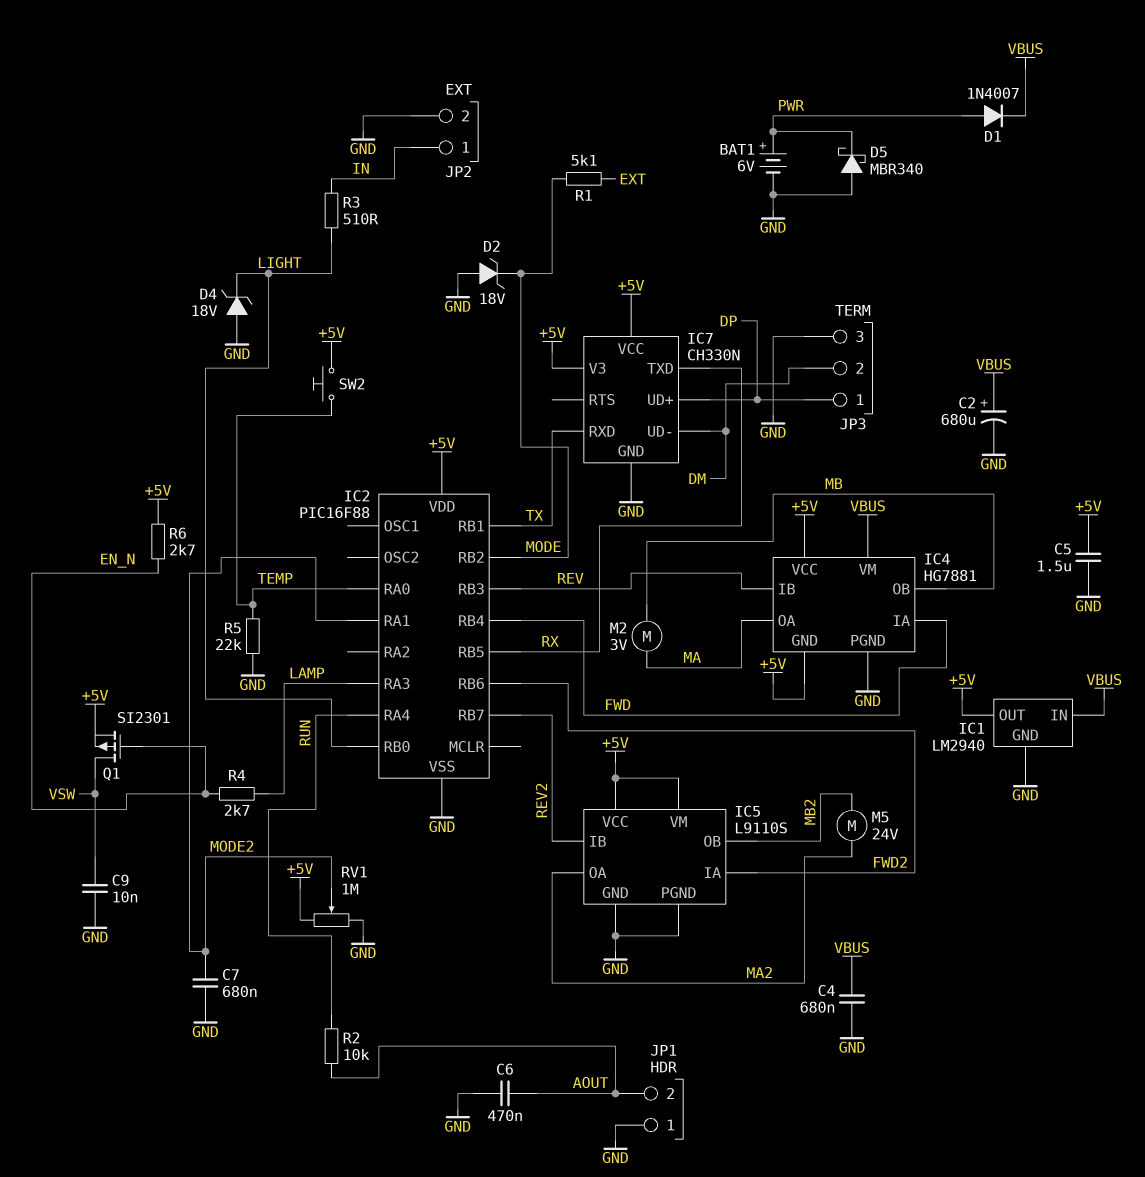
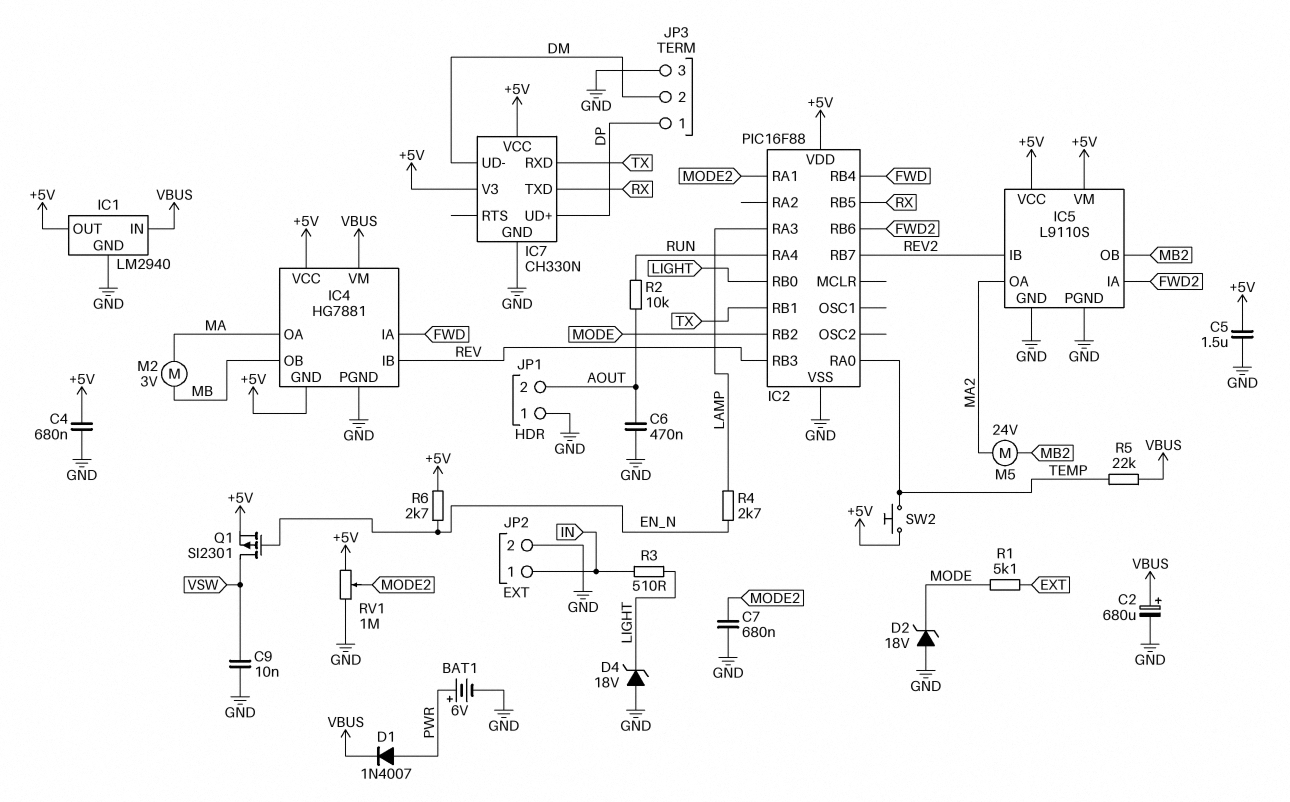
C4: 680nF (GND, VBUS) -> 680nF (+5V, GND)
D5: schottky MBR340 (A GND, K PWR) -> none
R5: 22k (GND, TEMP) -> 22k (TEMP, VBUS)

